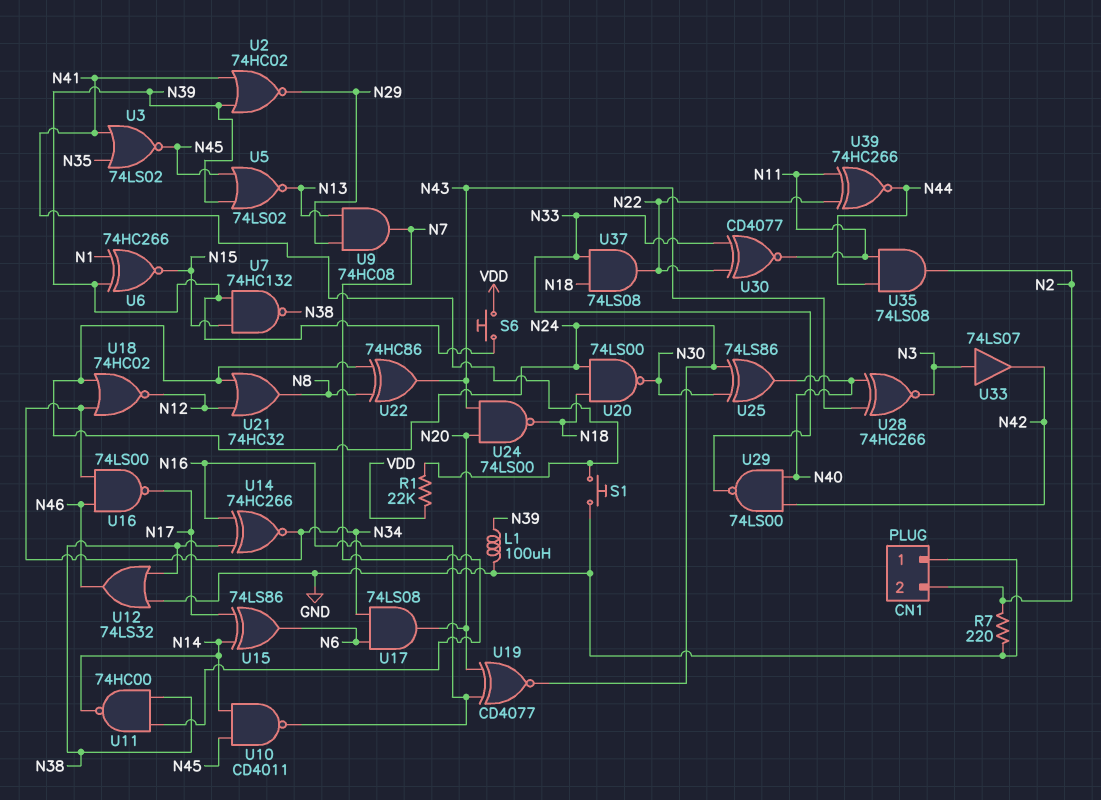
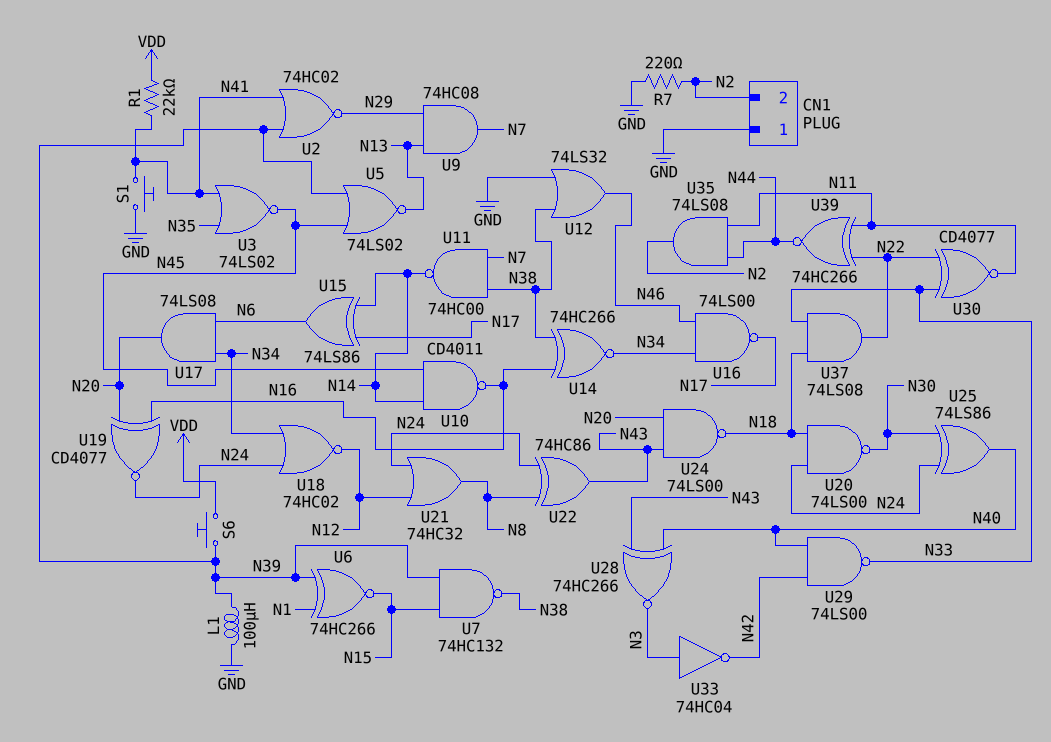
U33: buffer 74LS07 (in N3, out N42) -> NOT 74HC04 (in N3, out N42)

